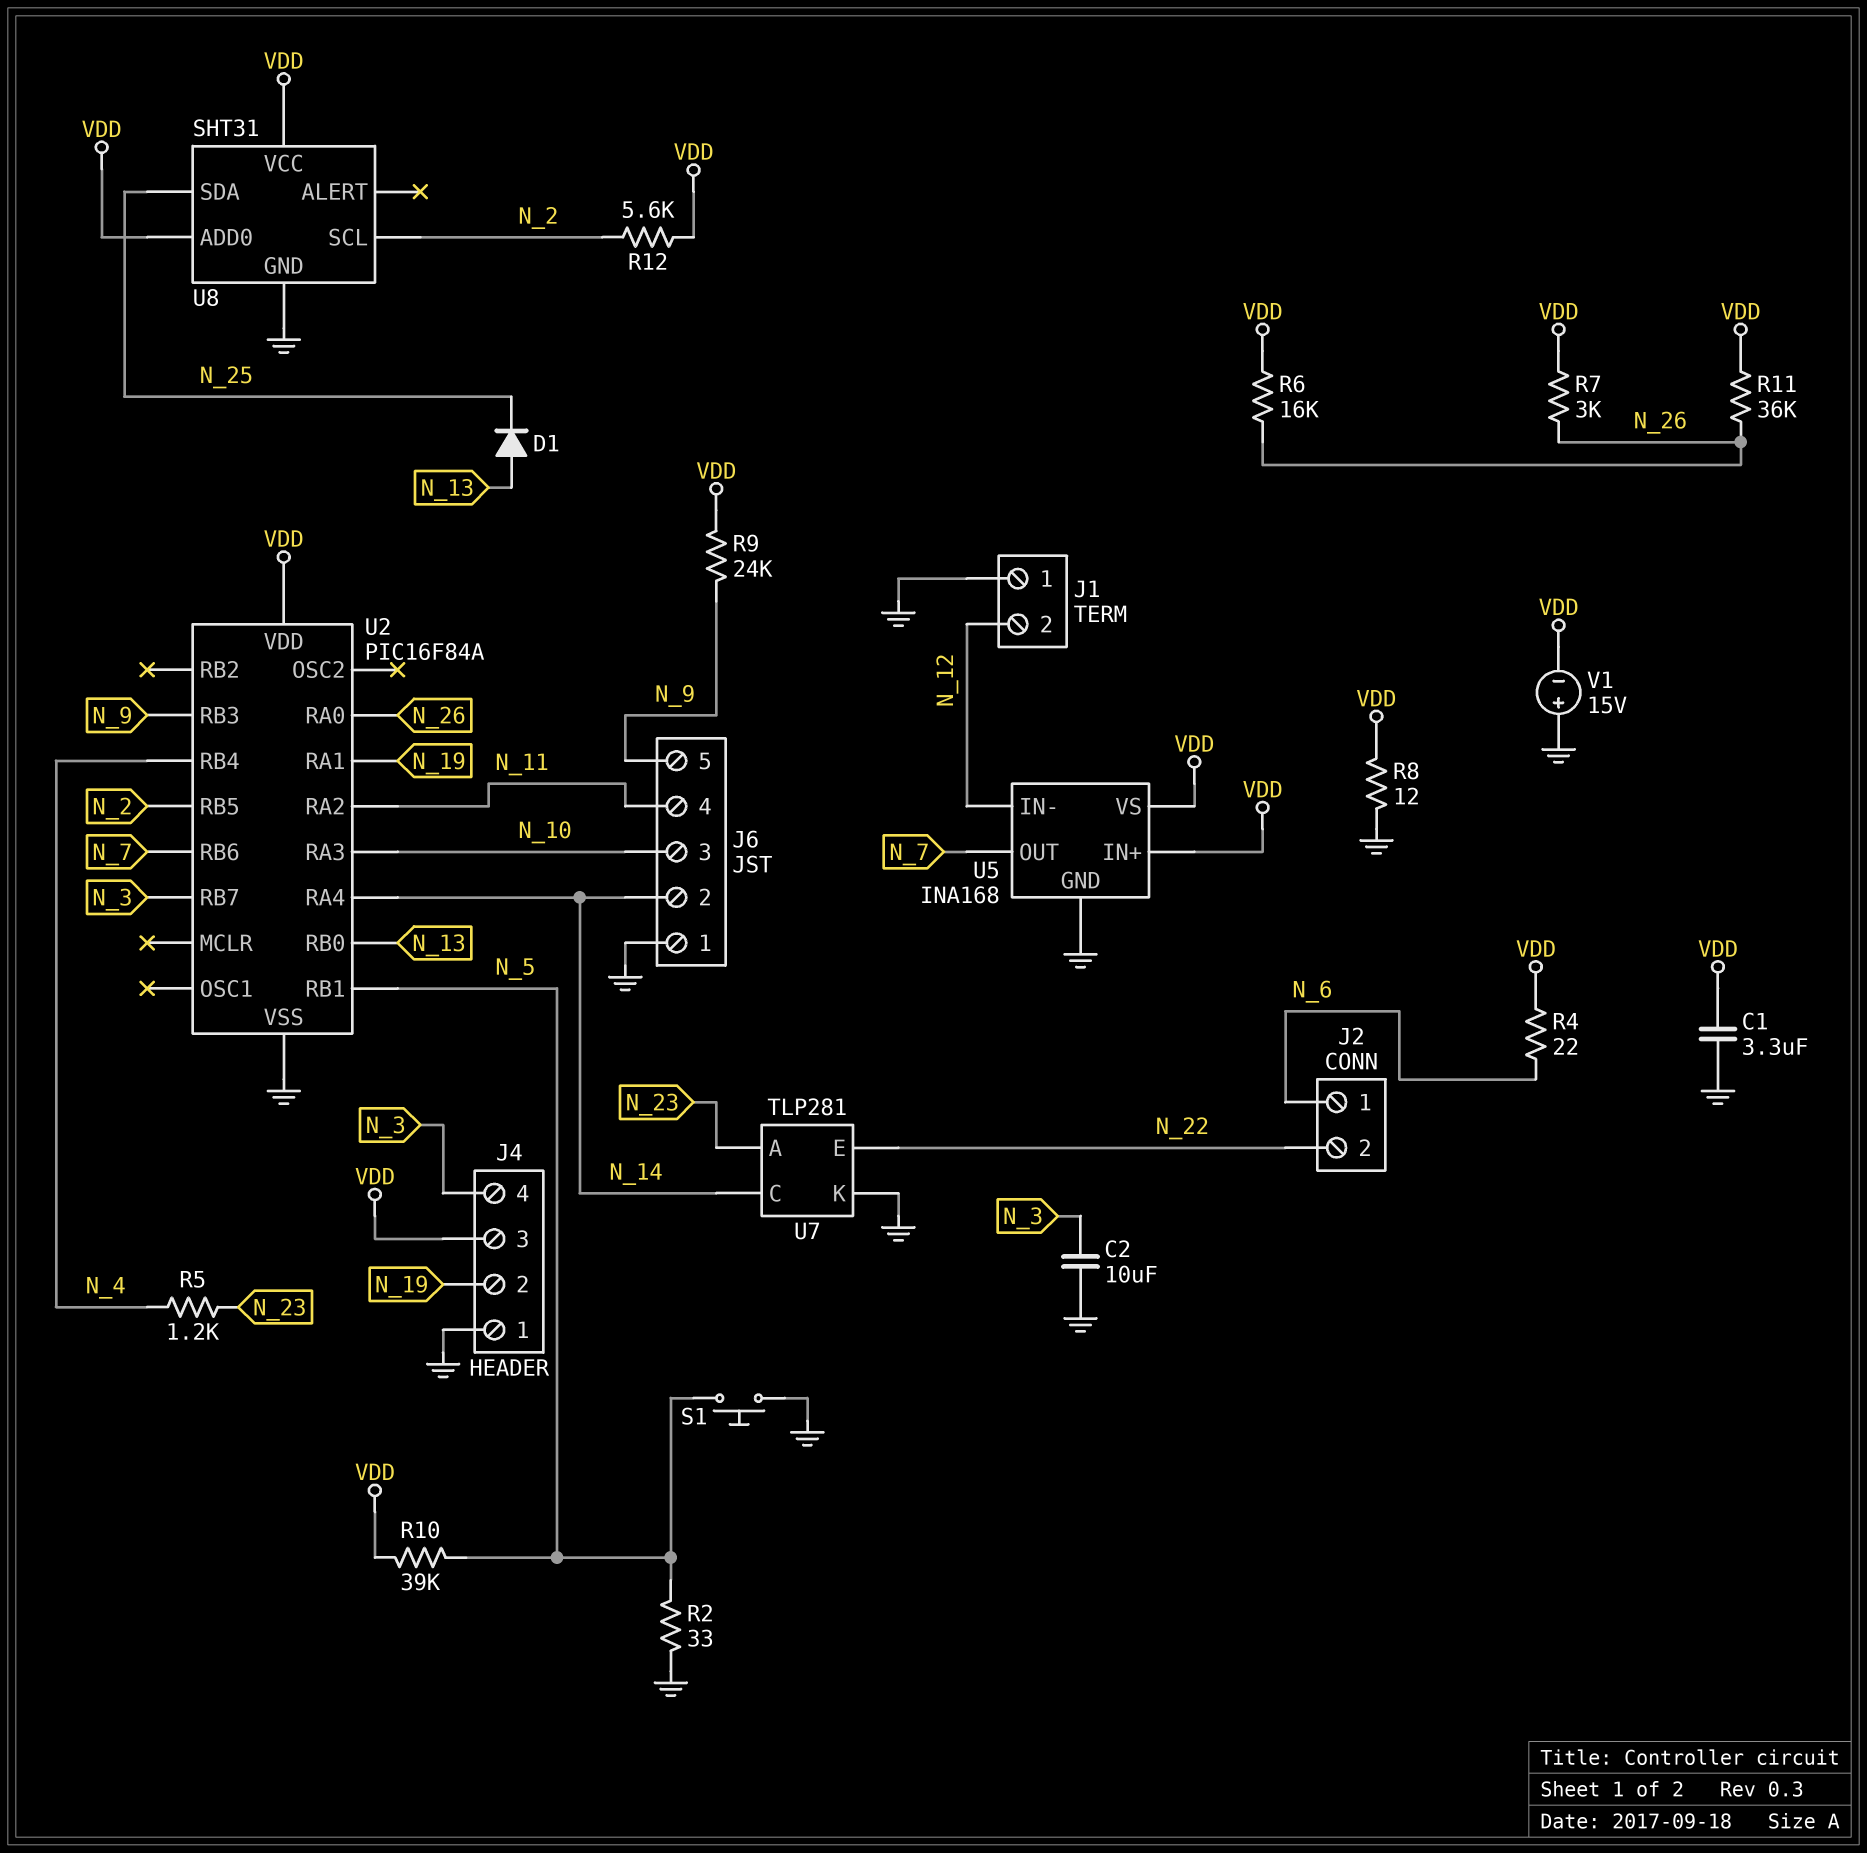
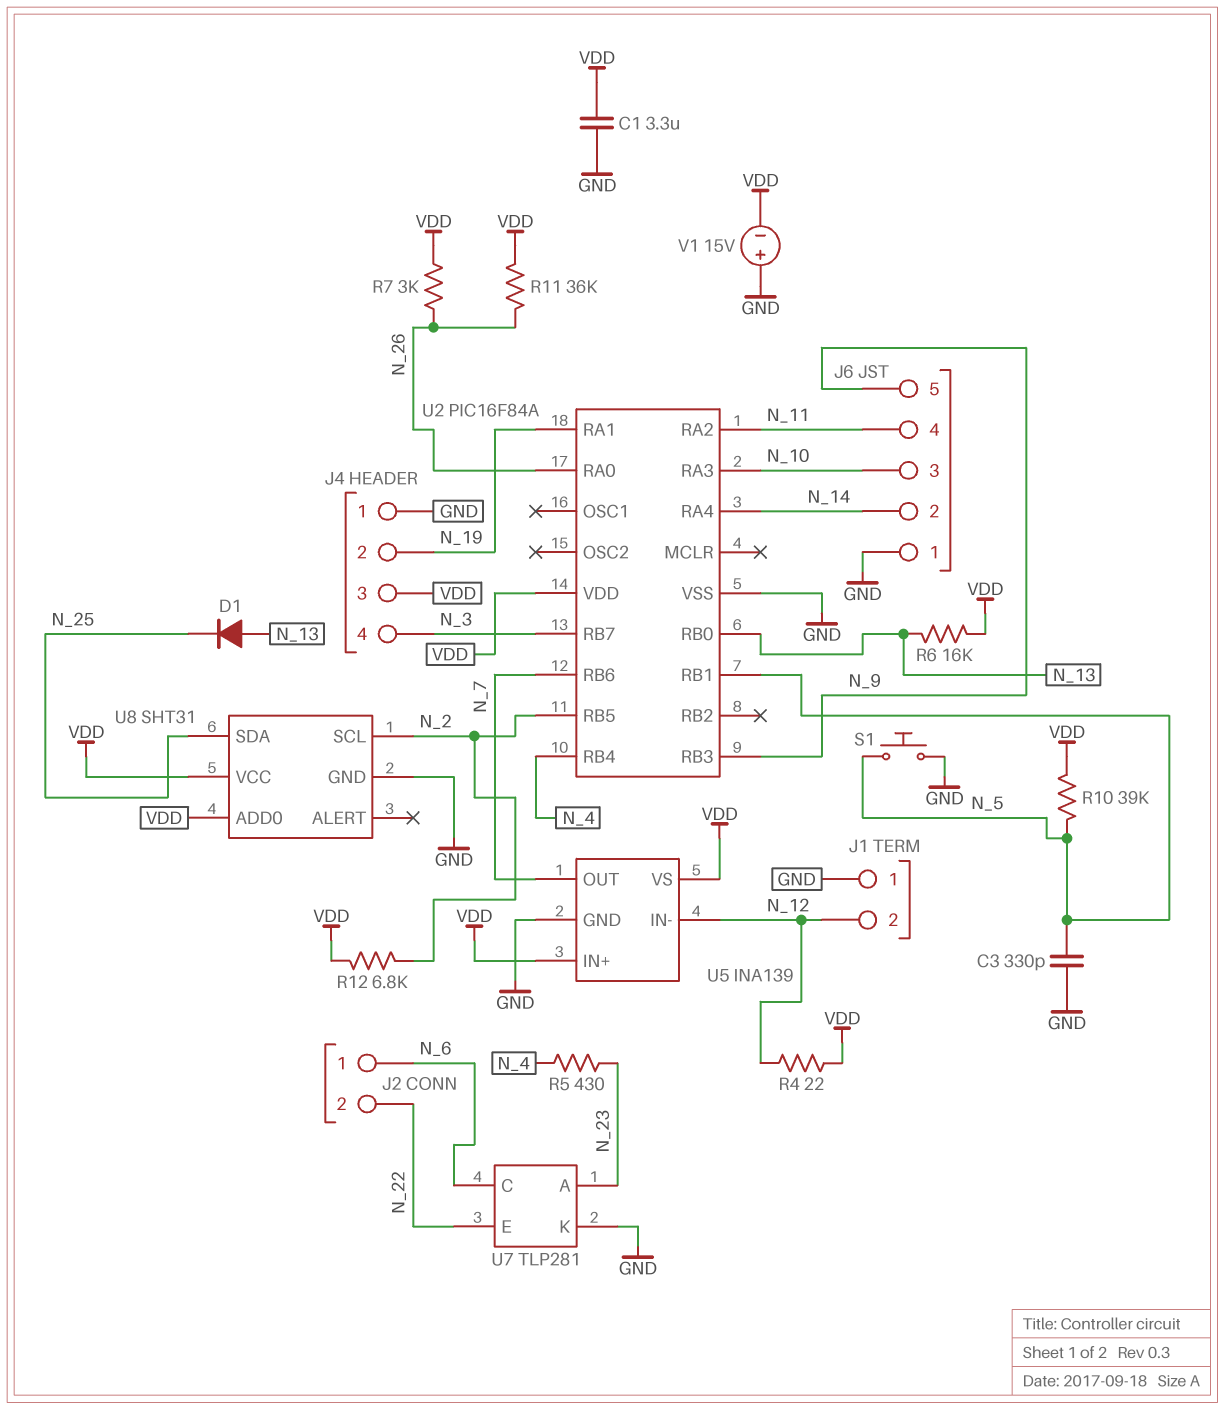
C2: 10uF (GND, N_3) -> none
C3: none -> 330pF (GND, N_5)
R2: 33 (GND, N_5) -> none
R4: 22 (N_6, VDD) -> 22 (N_12, VDD)
R5: 1.2k (N_4, N_23) -> 430 (N_4, N_23)
R6: 16k (N_26, VDD) -> 16k (N_13, VDD)
R8: 12 (GND, VDD) -> none
R9: 24k (N_9, VDD) -> none
R12: 5.6k (N_2, VDD) -> 6.8k (N_2, VDD)
U5: INA168 -> INA139
U7 pin C: N_14 -> N_6

